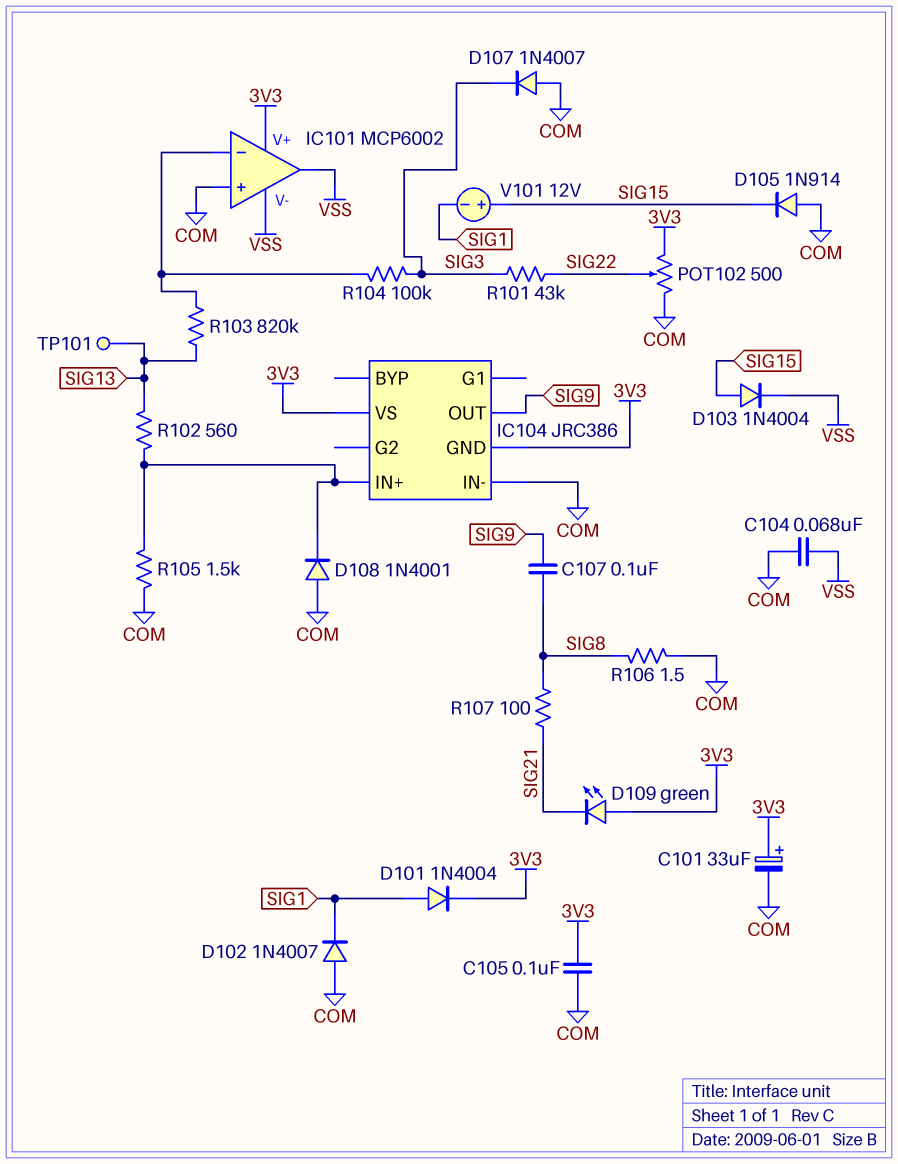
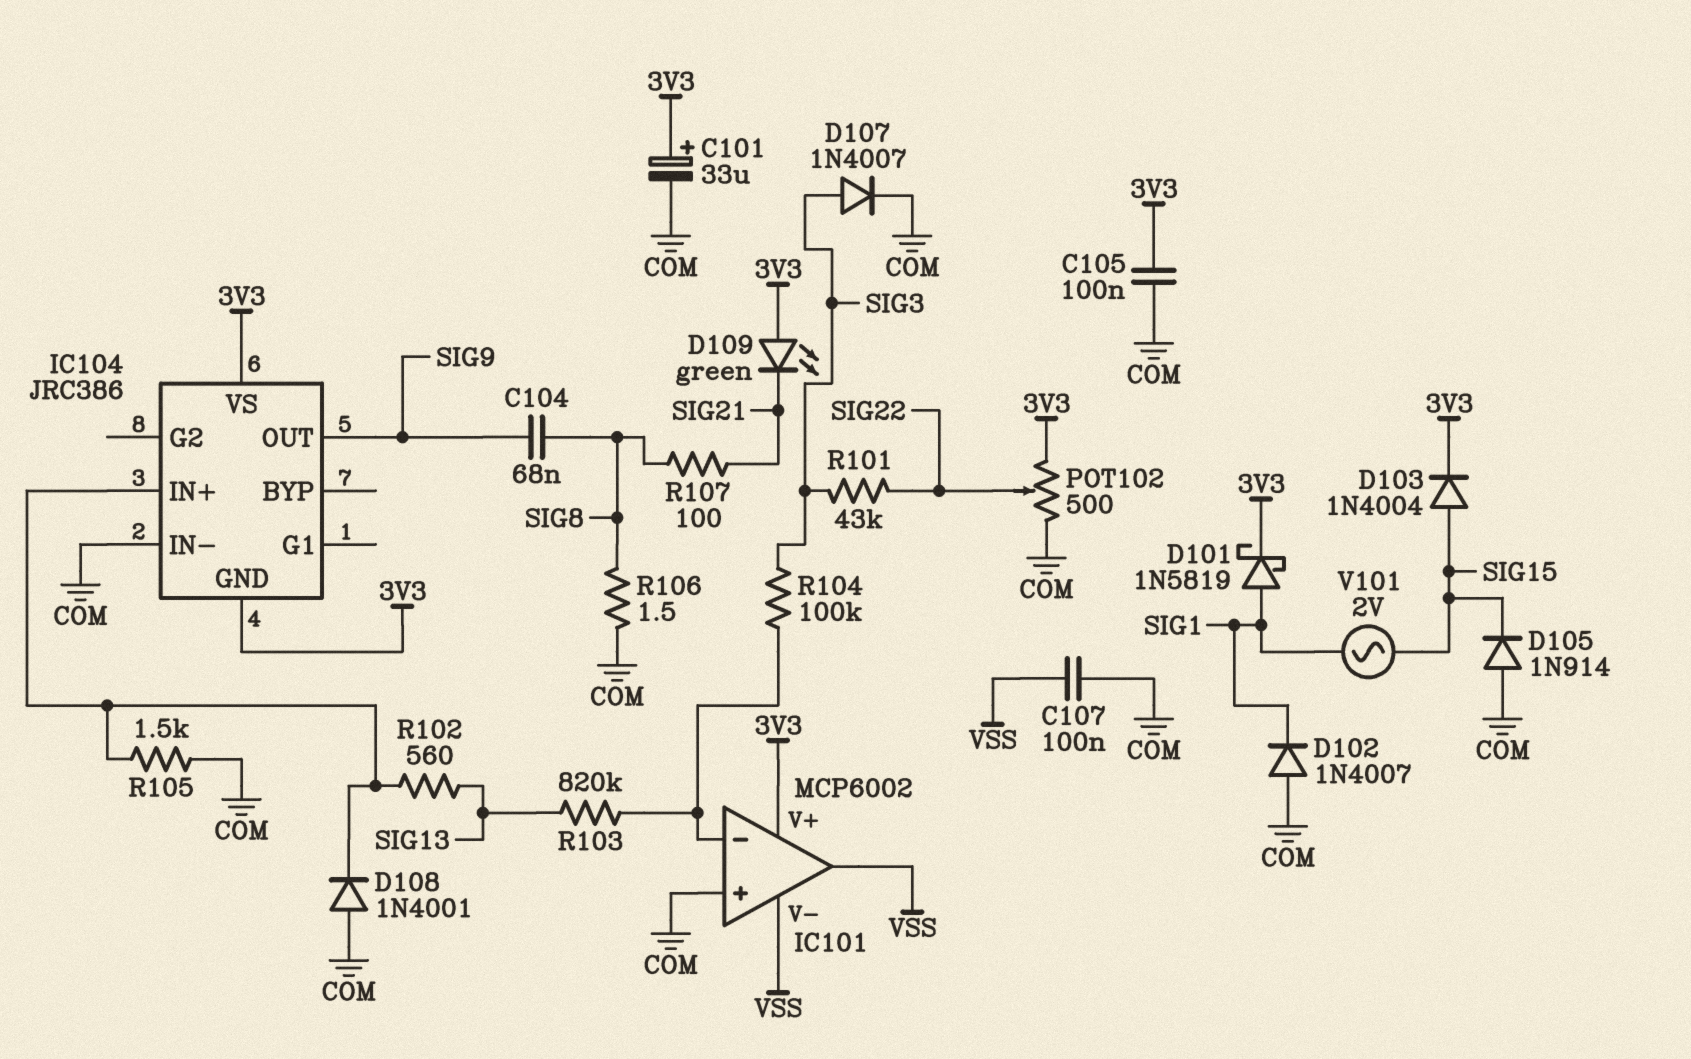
C104: 68nF (COM, VSS) -> 68nF (SIG8, SIG9)
C107: 100nF (SIG8, SIG9) -> 100nF (COM, VSS)
D101: diode 1N4004 (A SIG1, K 3V3) -> schottky 1N5819 (A SIG1, K 3V3)
D103: diode 1N4004 (A SIG15, K VSS) -> diode 1N4004 (A SIG15, K 3V3)
D107: diode 1N4007 (A COM, K SIG3) -> diode 1N4007 (A SIG3, K COM)
TP101: test point (SIG13) -> none
V101: 12V (plus SIG15, minus SIG1) -> AC 2V (SIG1, SIG15)

